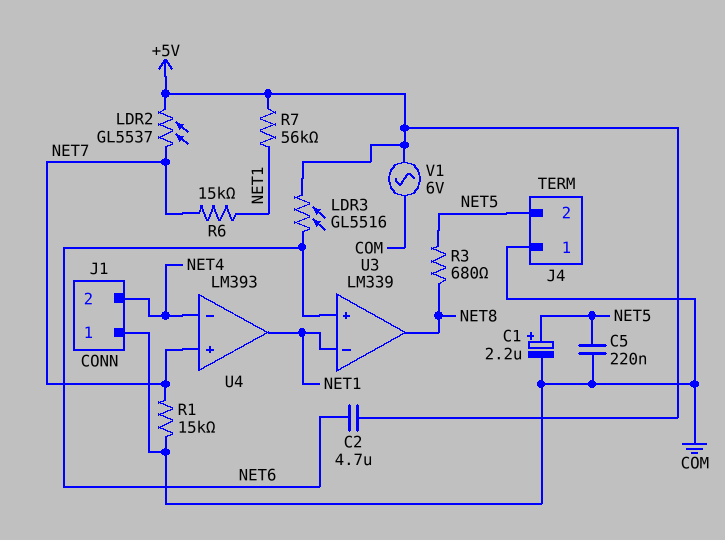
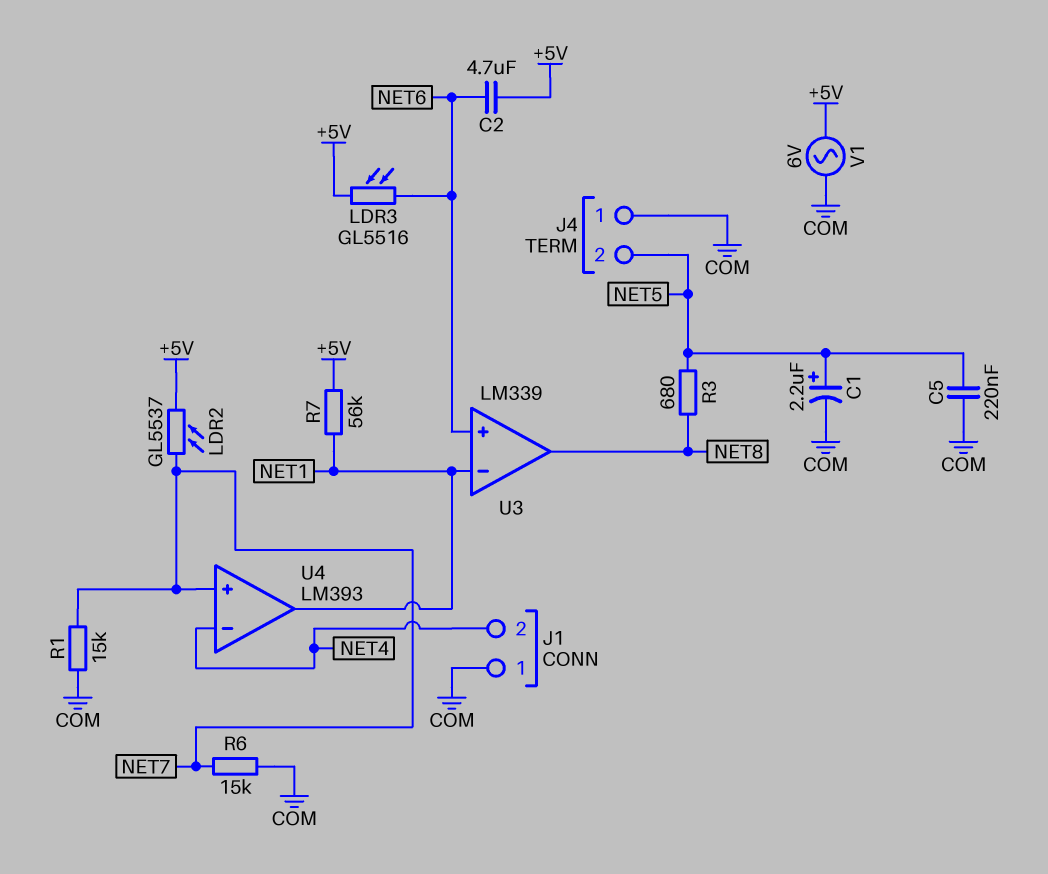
R6: 15k (NET1, NET7) -> 15k (COM, NET7)

